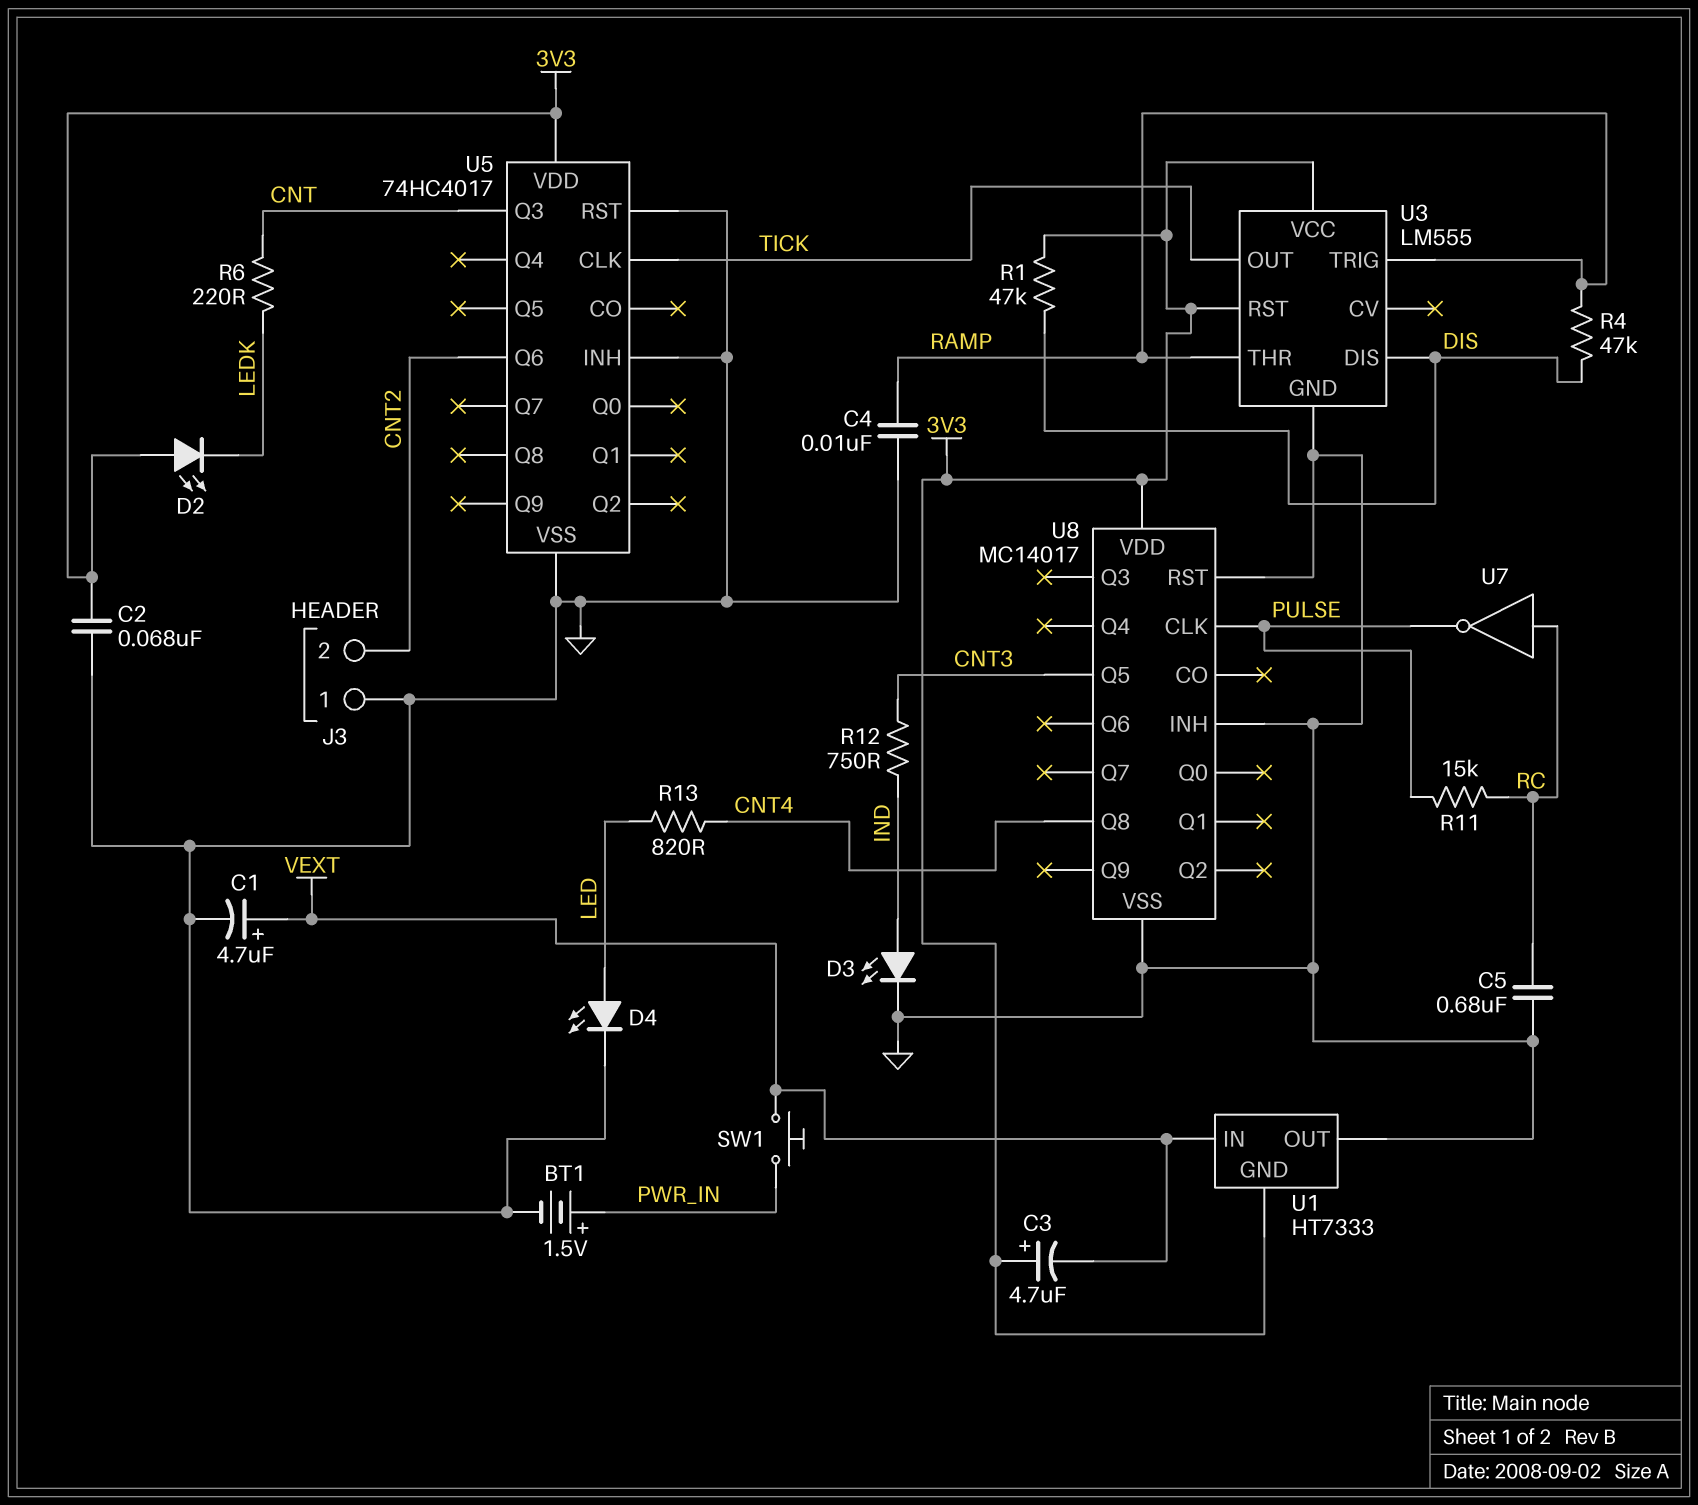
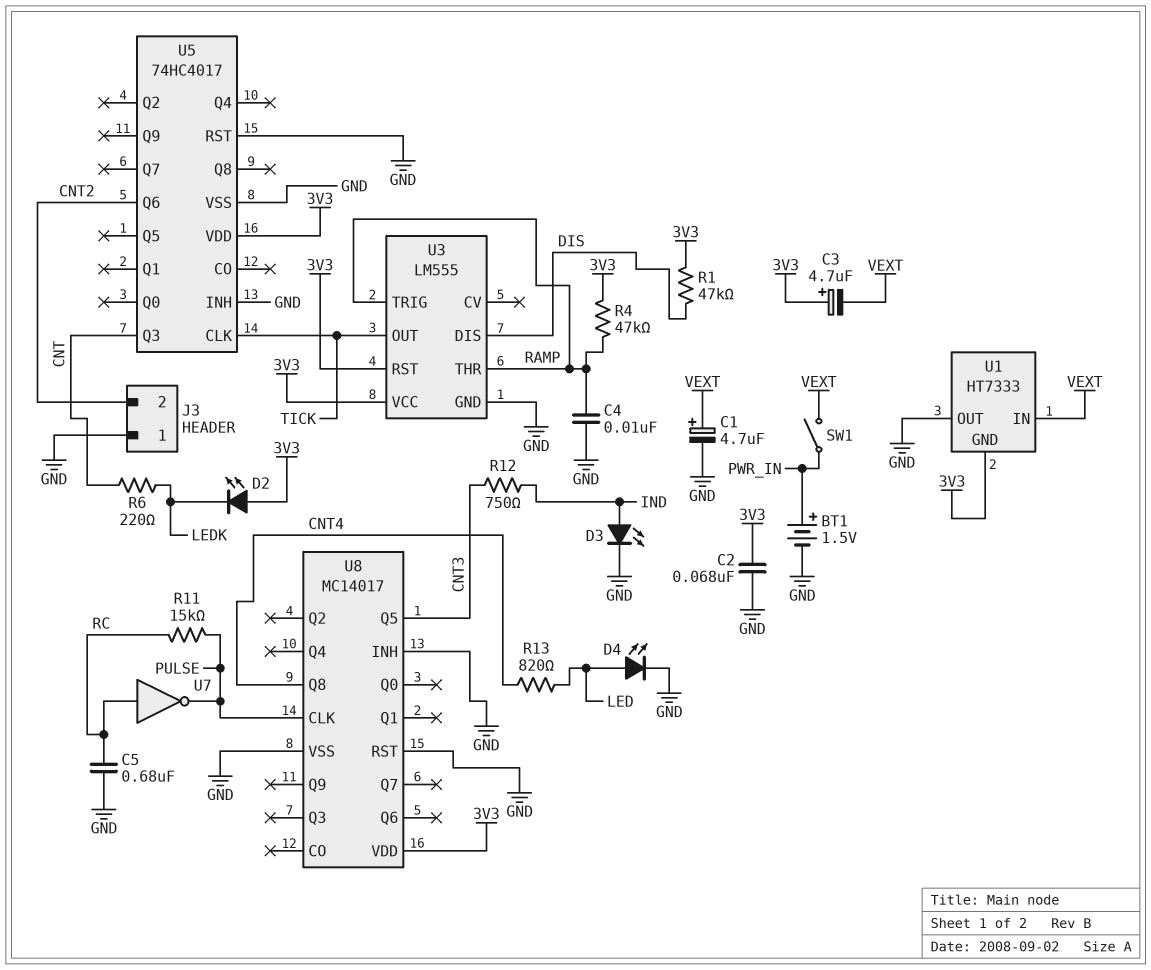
R4: 47k (DIS, RAMP) -> 47k (3V3, RAMP)
SW1: button (PWR_IN, VEXT) -> switch (PWR_IN, VEXT)

